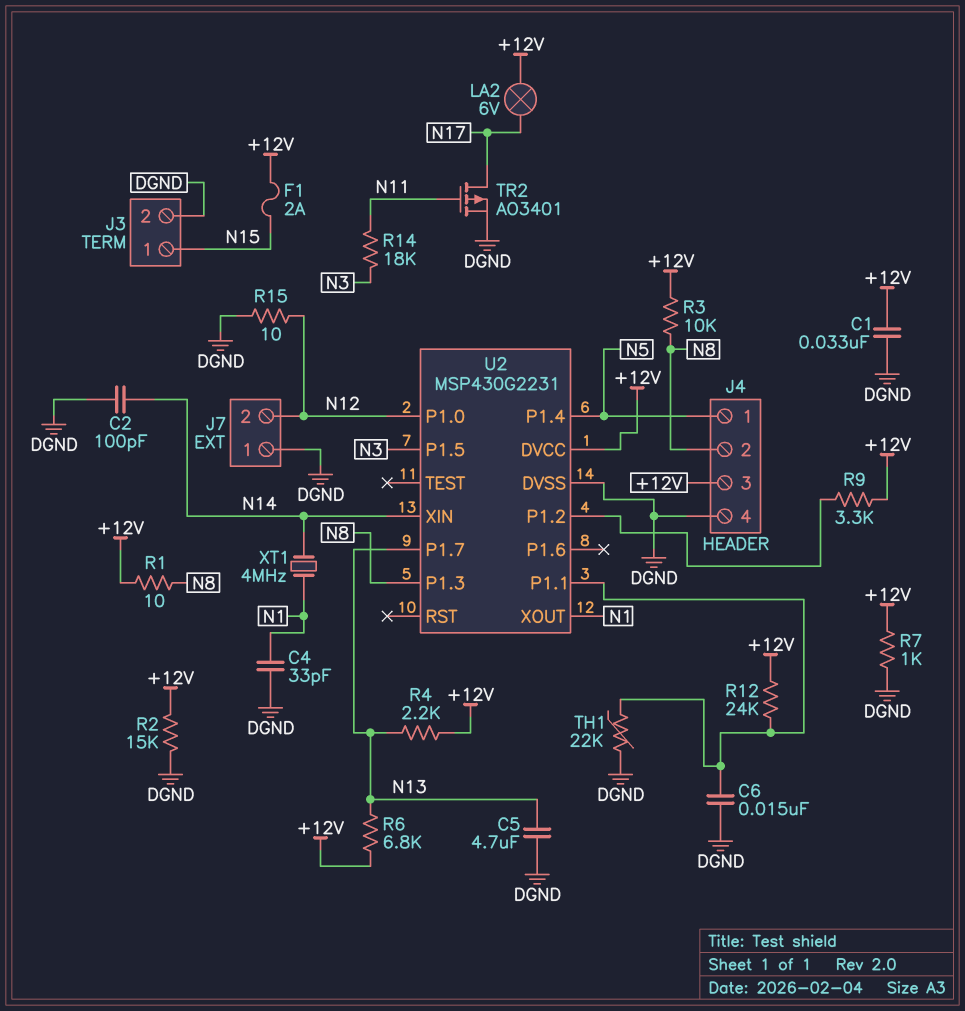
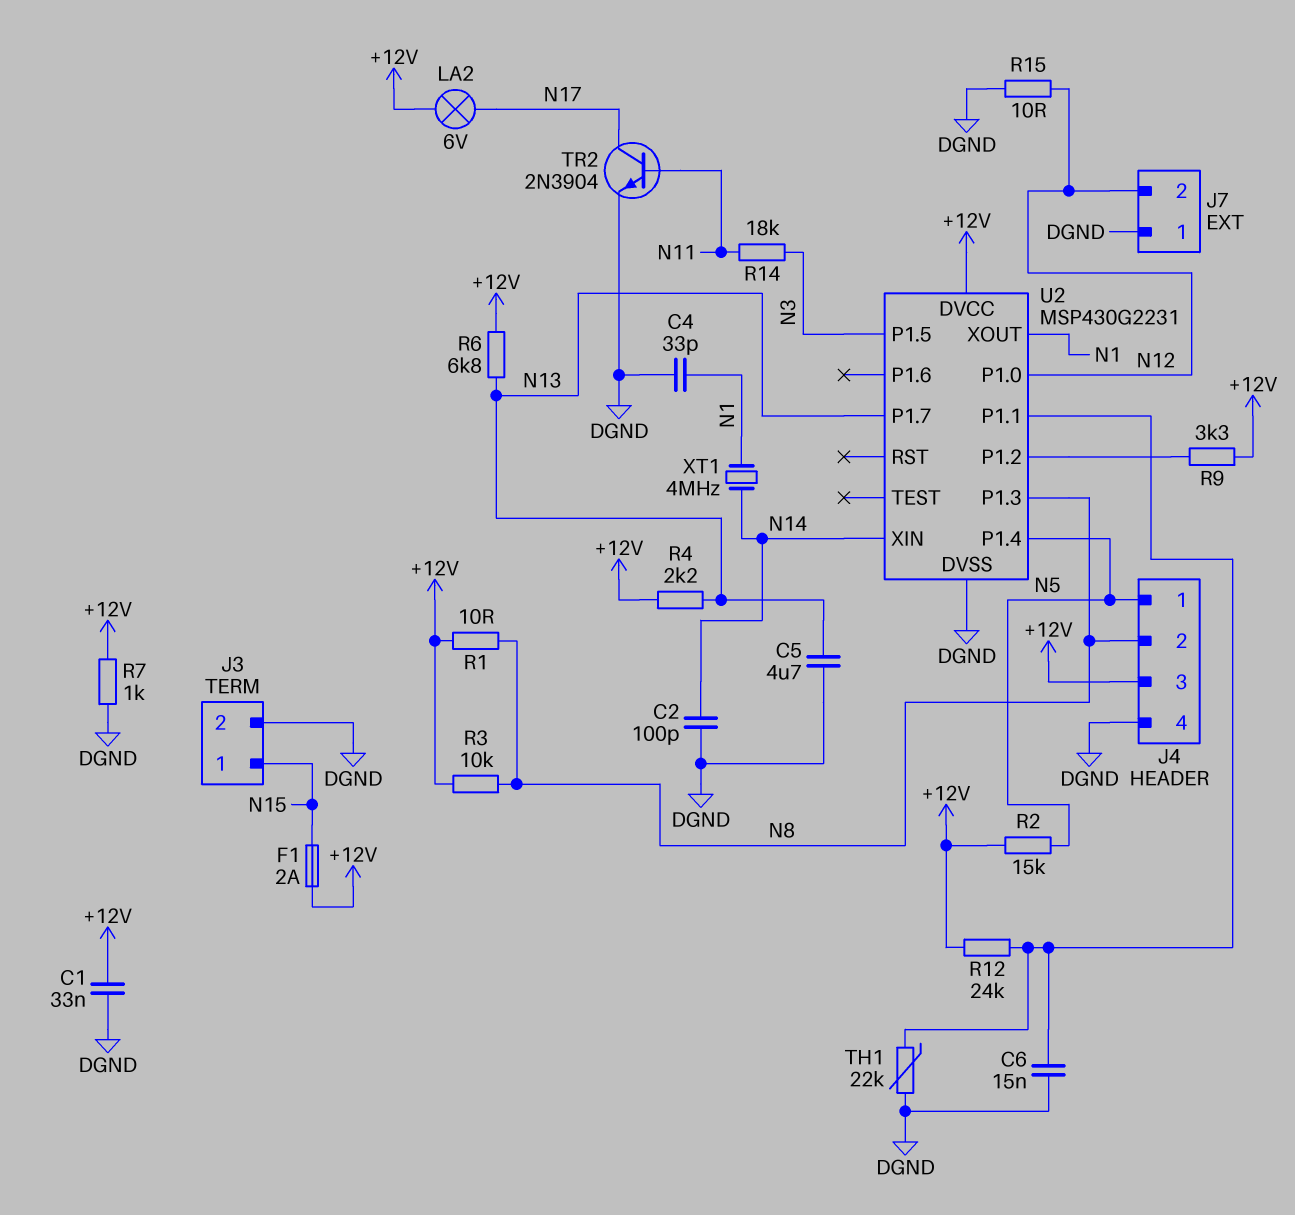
R2: 15k (+12V, DGND) -> 15k (+12V, N5)
TR2: PMOS AO3401 (G N11, D N17, S DGND) -> NPN 2N3904 (B N11, C N17, E DGND)

